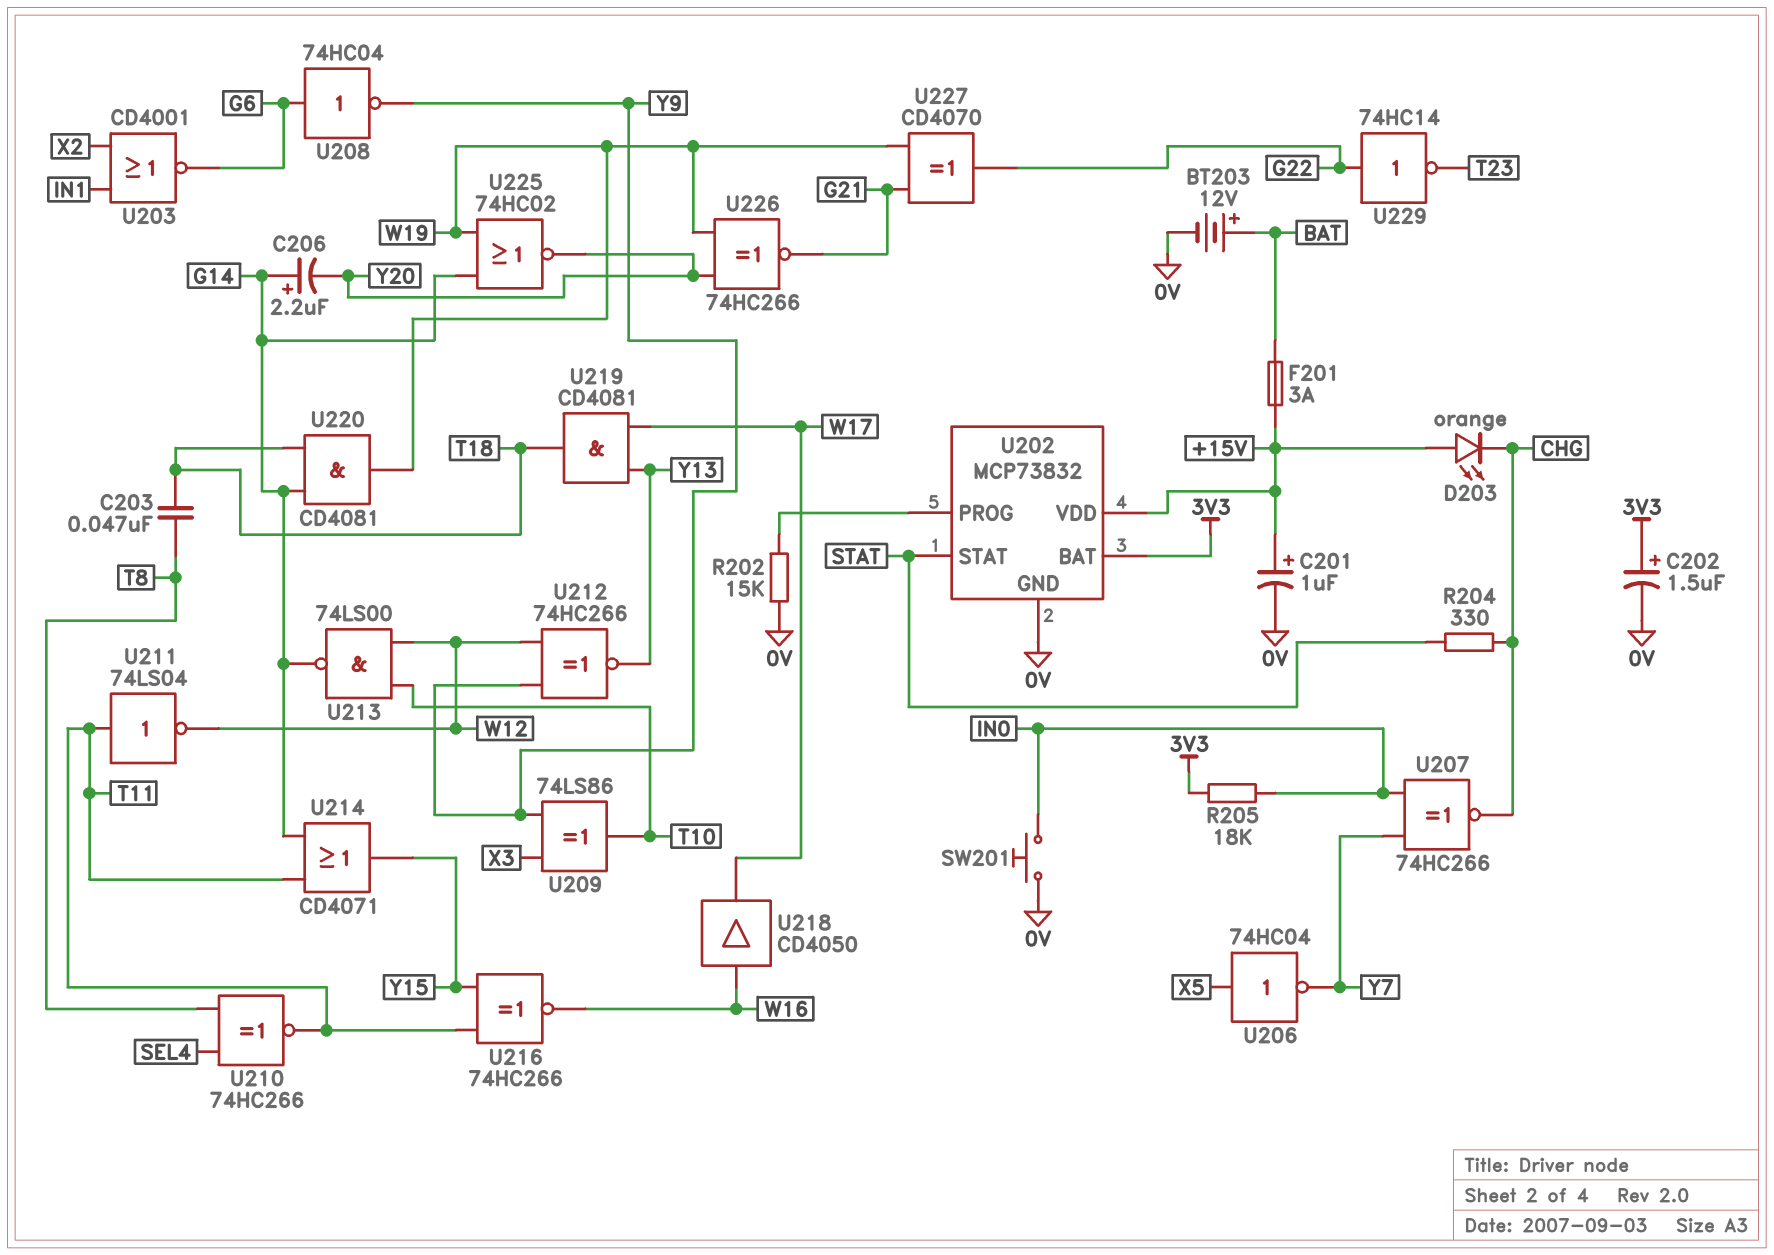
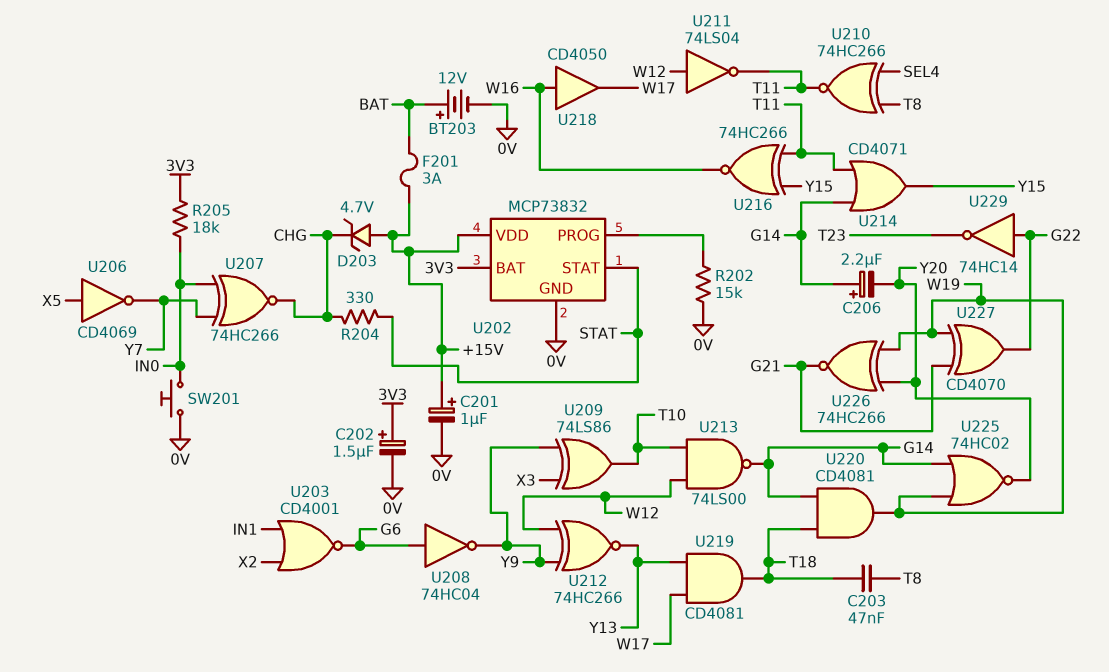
D203: LED orange (A +15V, K CHG) -> zener 4.7V (A +15V, K CHG)
U206: NOT 74HC04 (in X5, out Y7) -> NOT CD4069 (in X5, out Y7)
U211: NOT 74LS04 (in T11, out W12) -> NOT 74LS04 (in W12, out T11)

